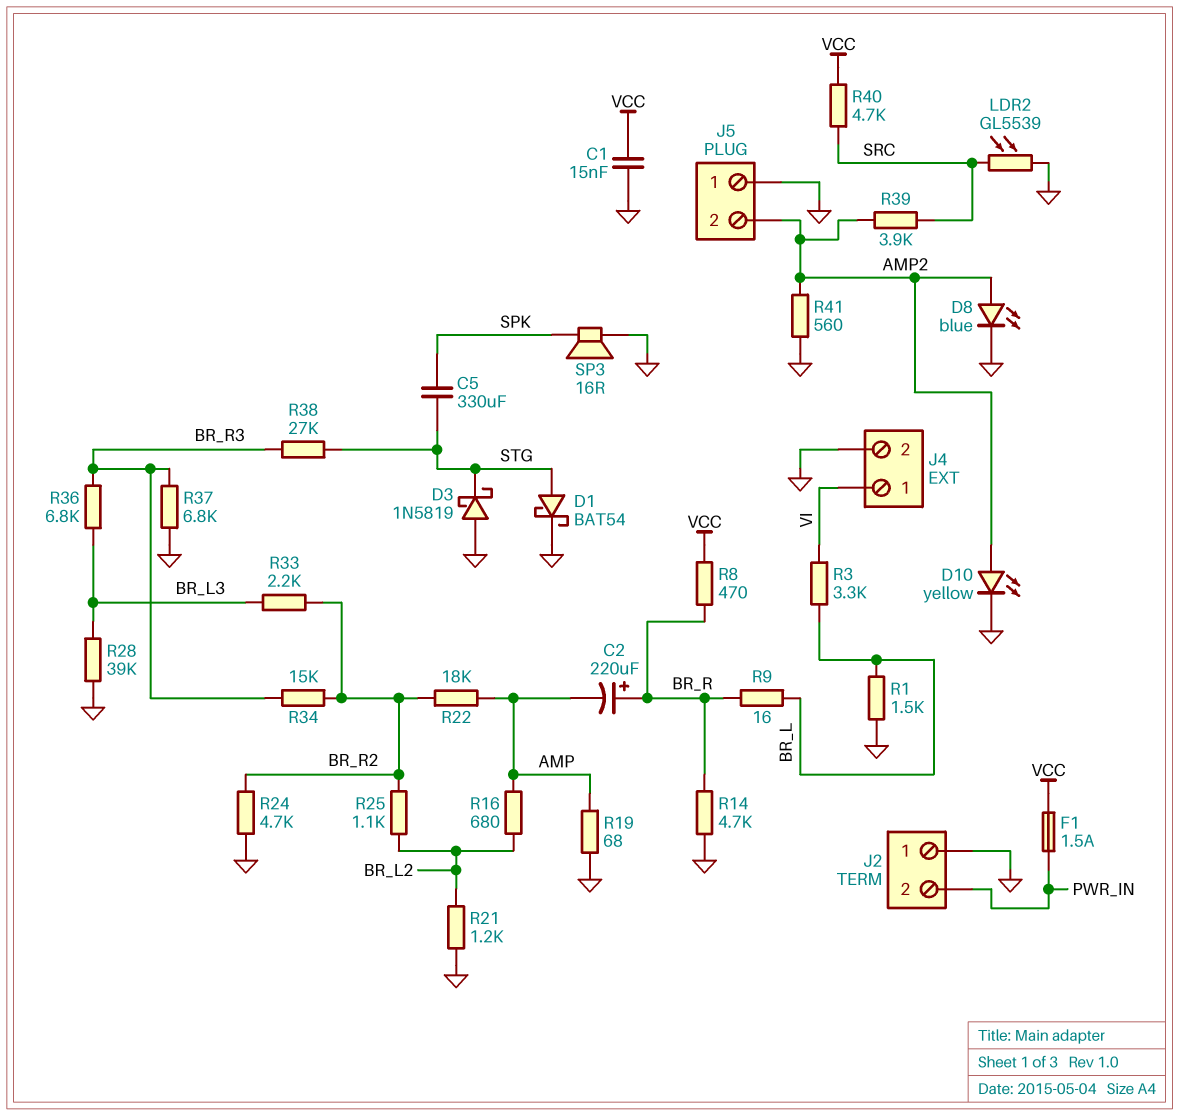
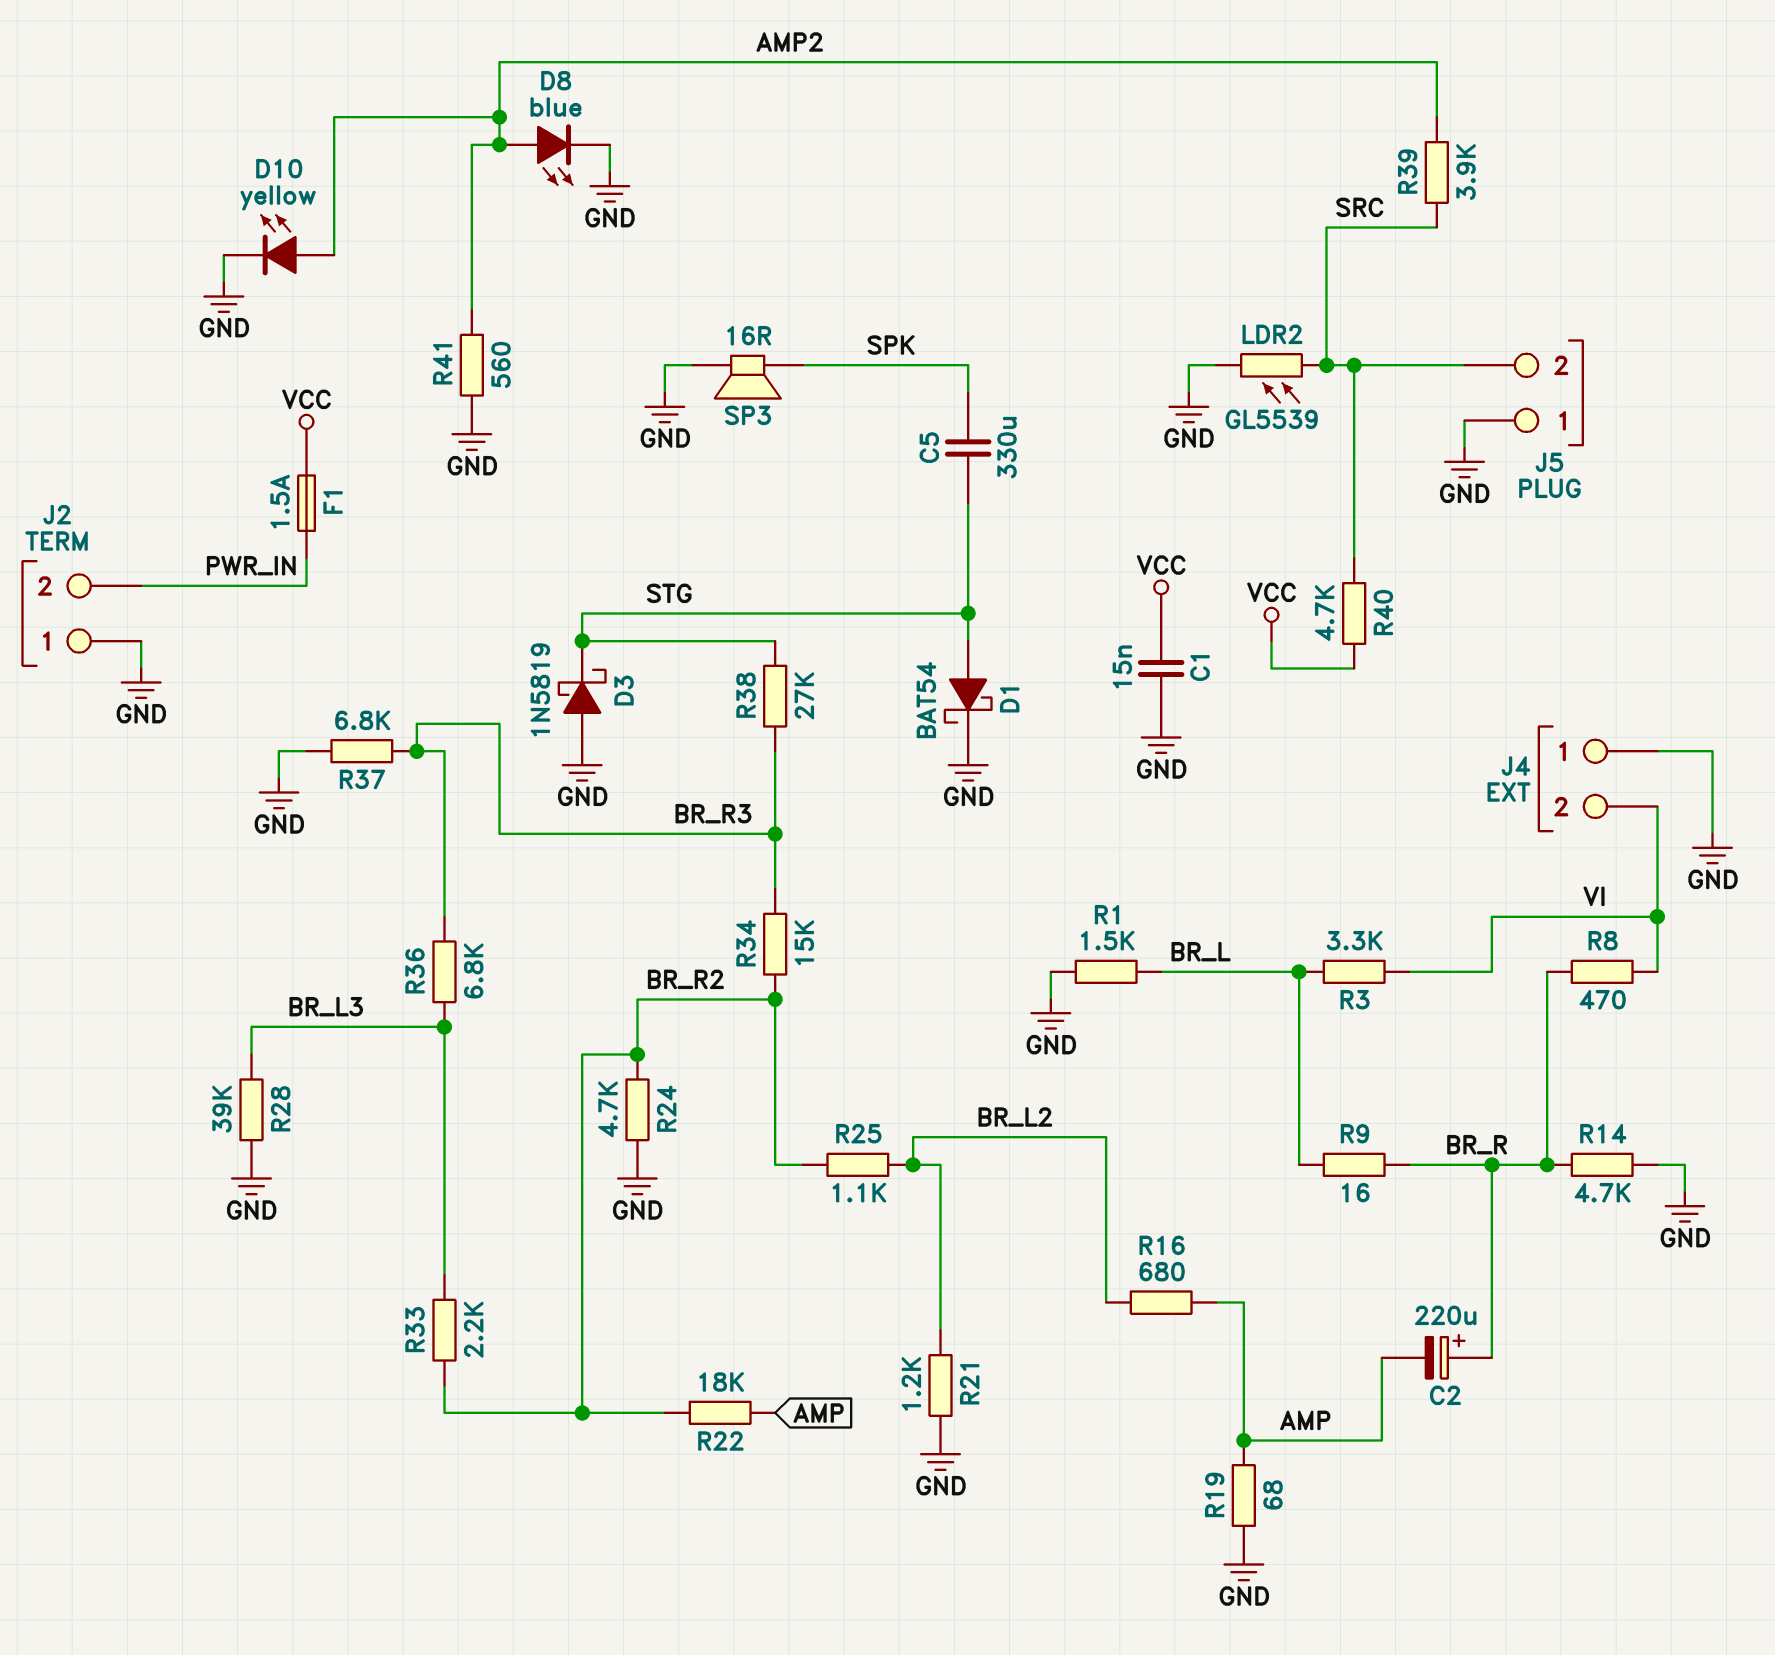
J4 pin 1: VI -> GND
J4 pin 2: GND -> VI
J5 pin 2: AMP2 -> SRC
R8: 470 (BR_R, VCC) -> 470 (BR_R, VI)

